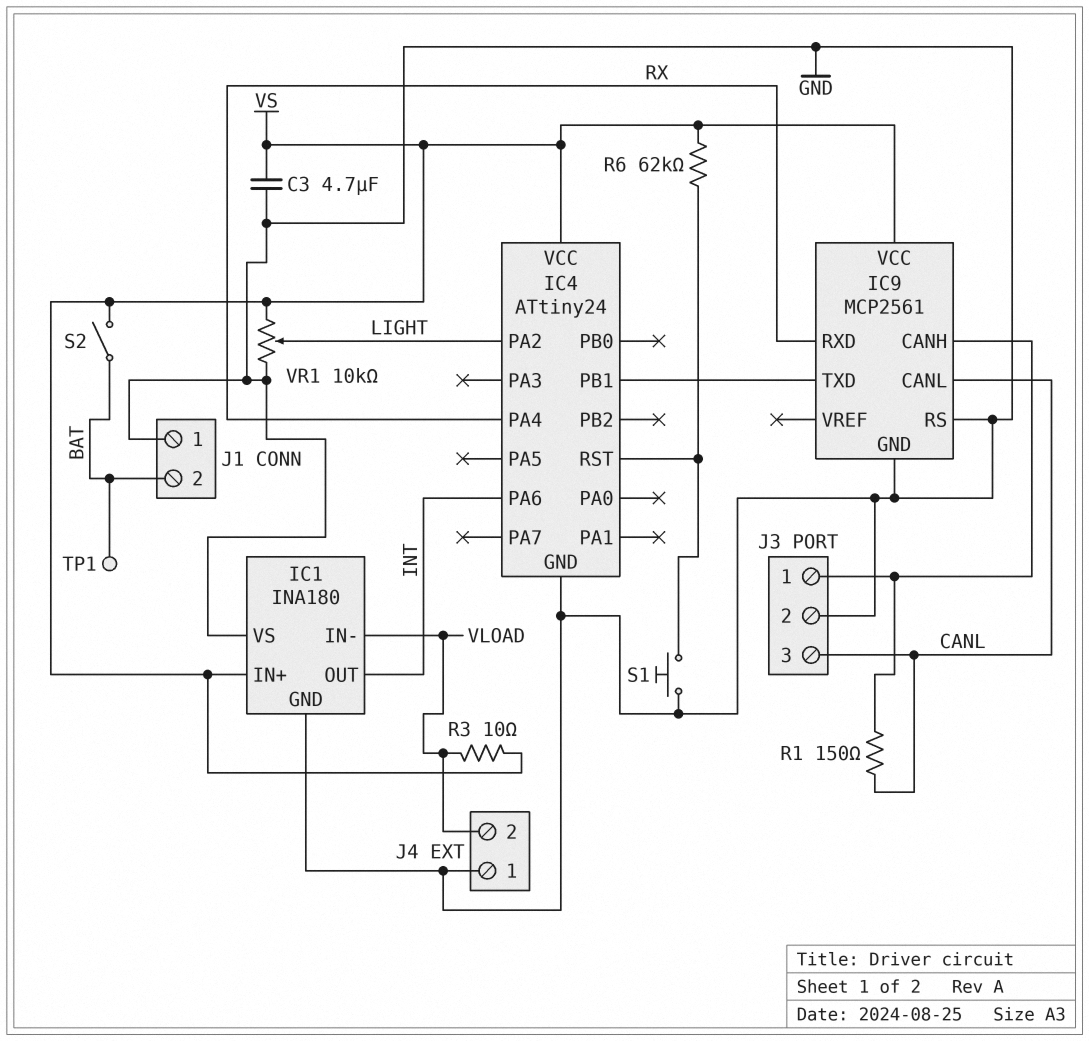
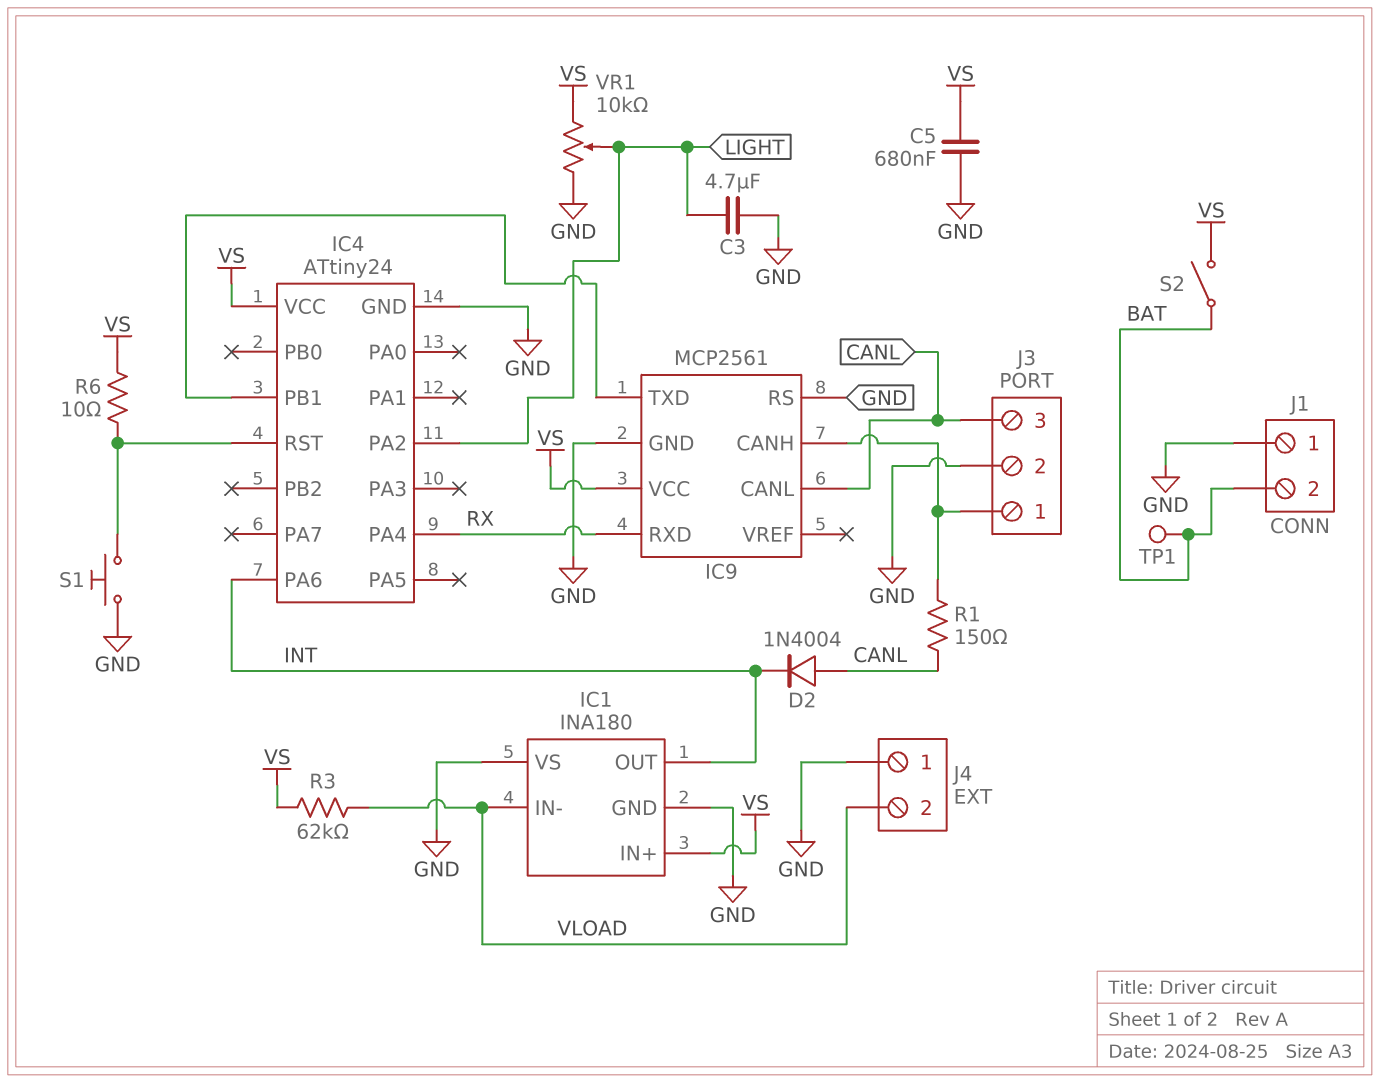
C3: 4.7uF (GND, VS) -> 4.7uF (GND, LIGHT)
C5: none -> 680nF (GND, VS)
D2: none -> diode 1N4004 (A CANL, K INT)
R3: 10 (VLOAD, VS) -> 62k (VLOAD, VS)
R6: 62k (IC4/RST, VS) -> 10 (IC4/RST, VS)

